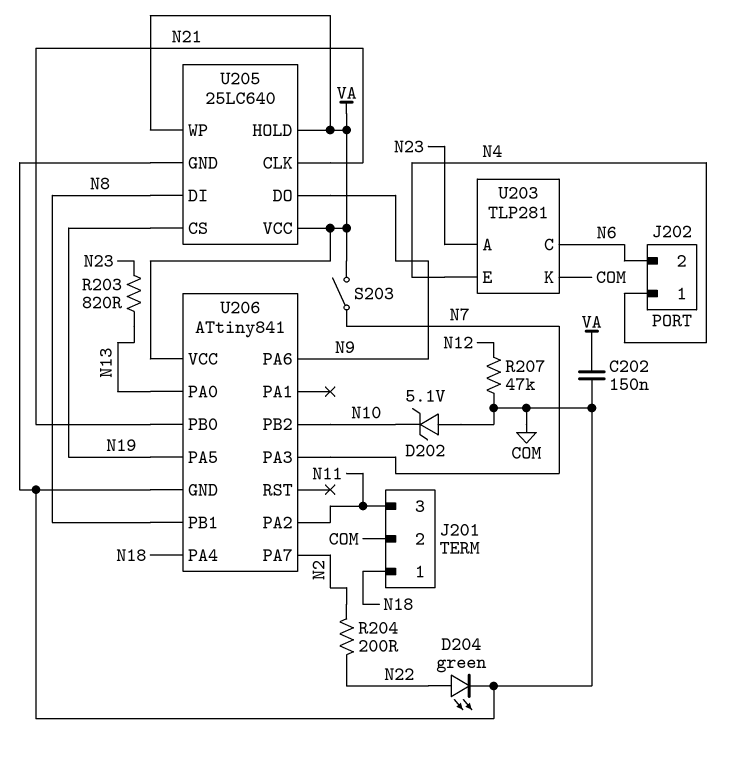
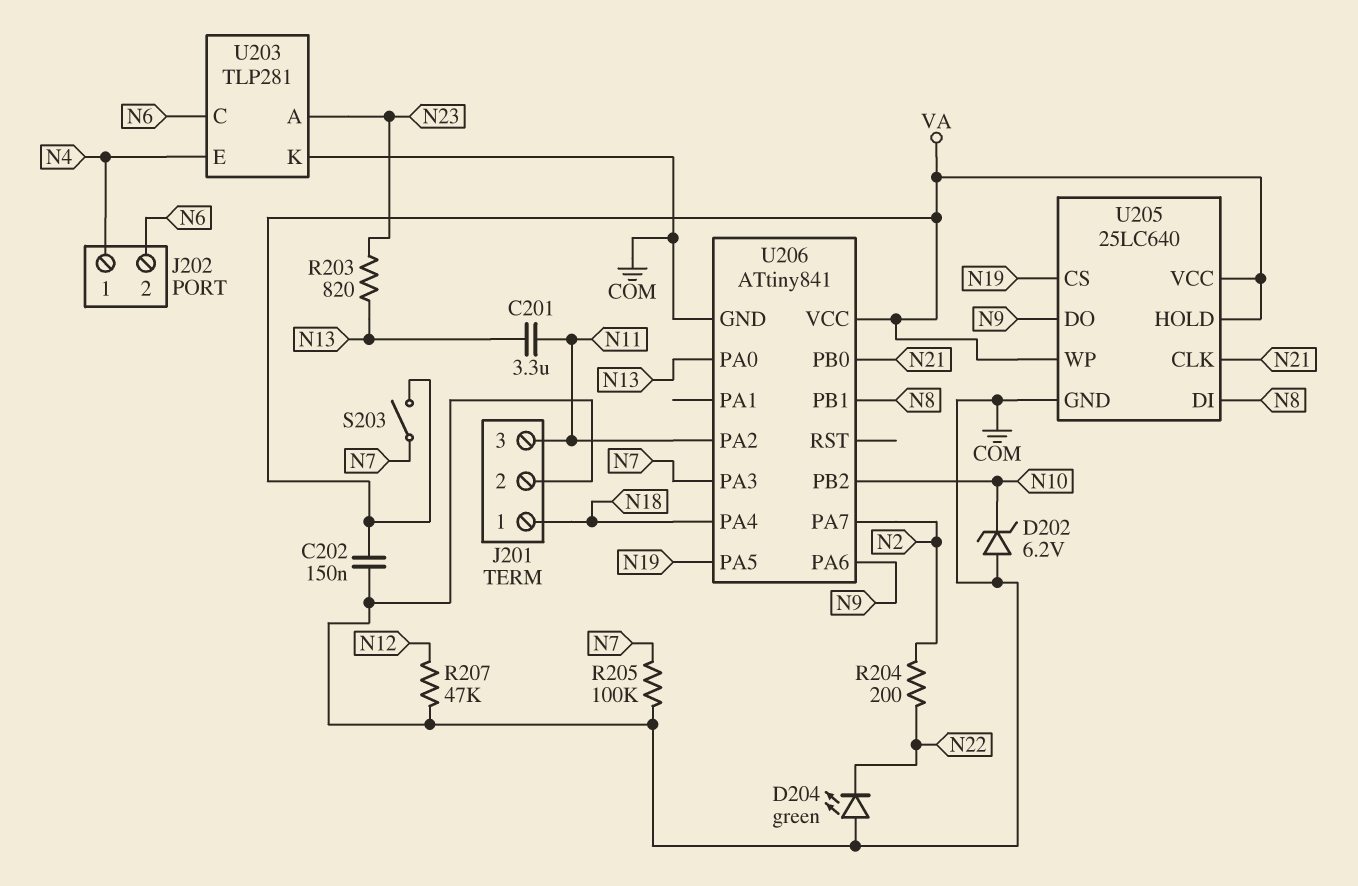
C201: none -> 3.3uF (N11, N13)
D202: zener 5.1V (A COM, K N10) -> zener 6.2V (A COM, K N10)
D204: LED green (A N22, K COM) -> LED green (A COM, K N22)
R205: none -> 100k (COM, N7)

